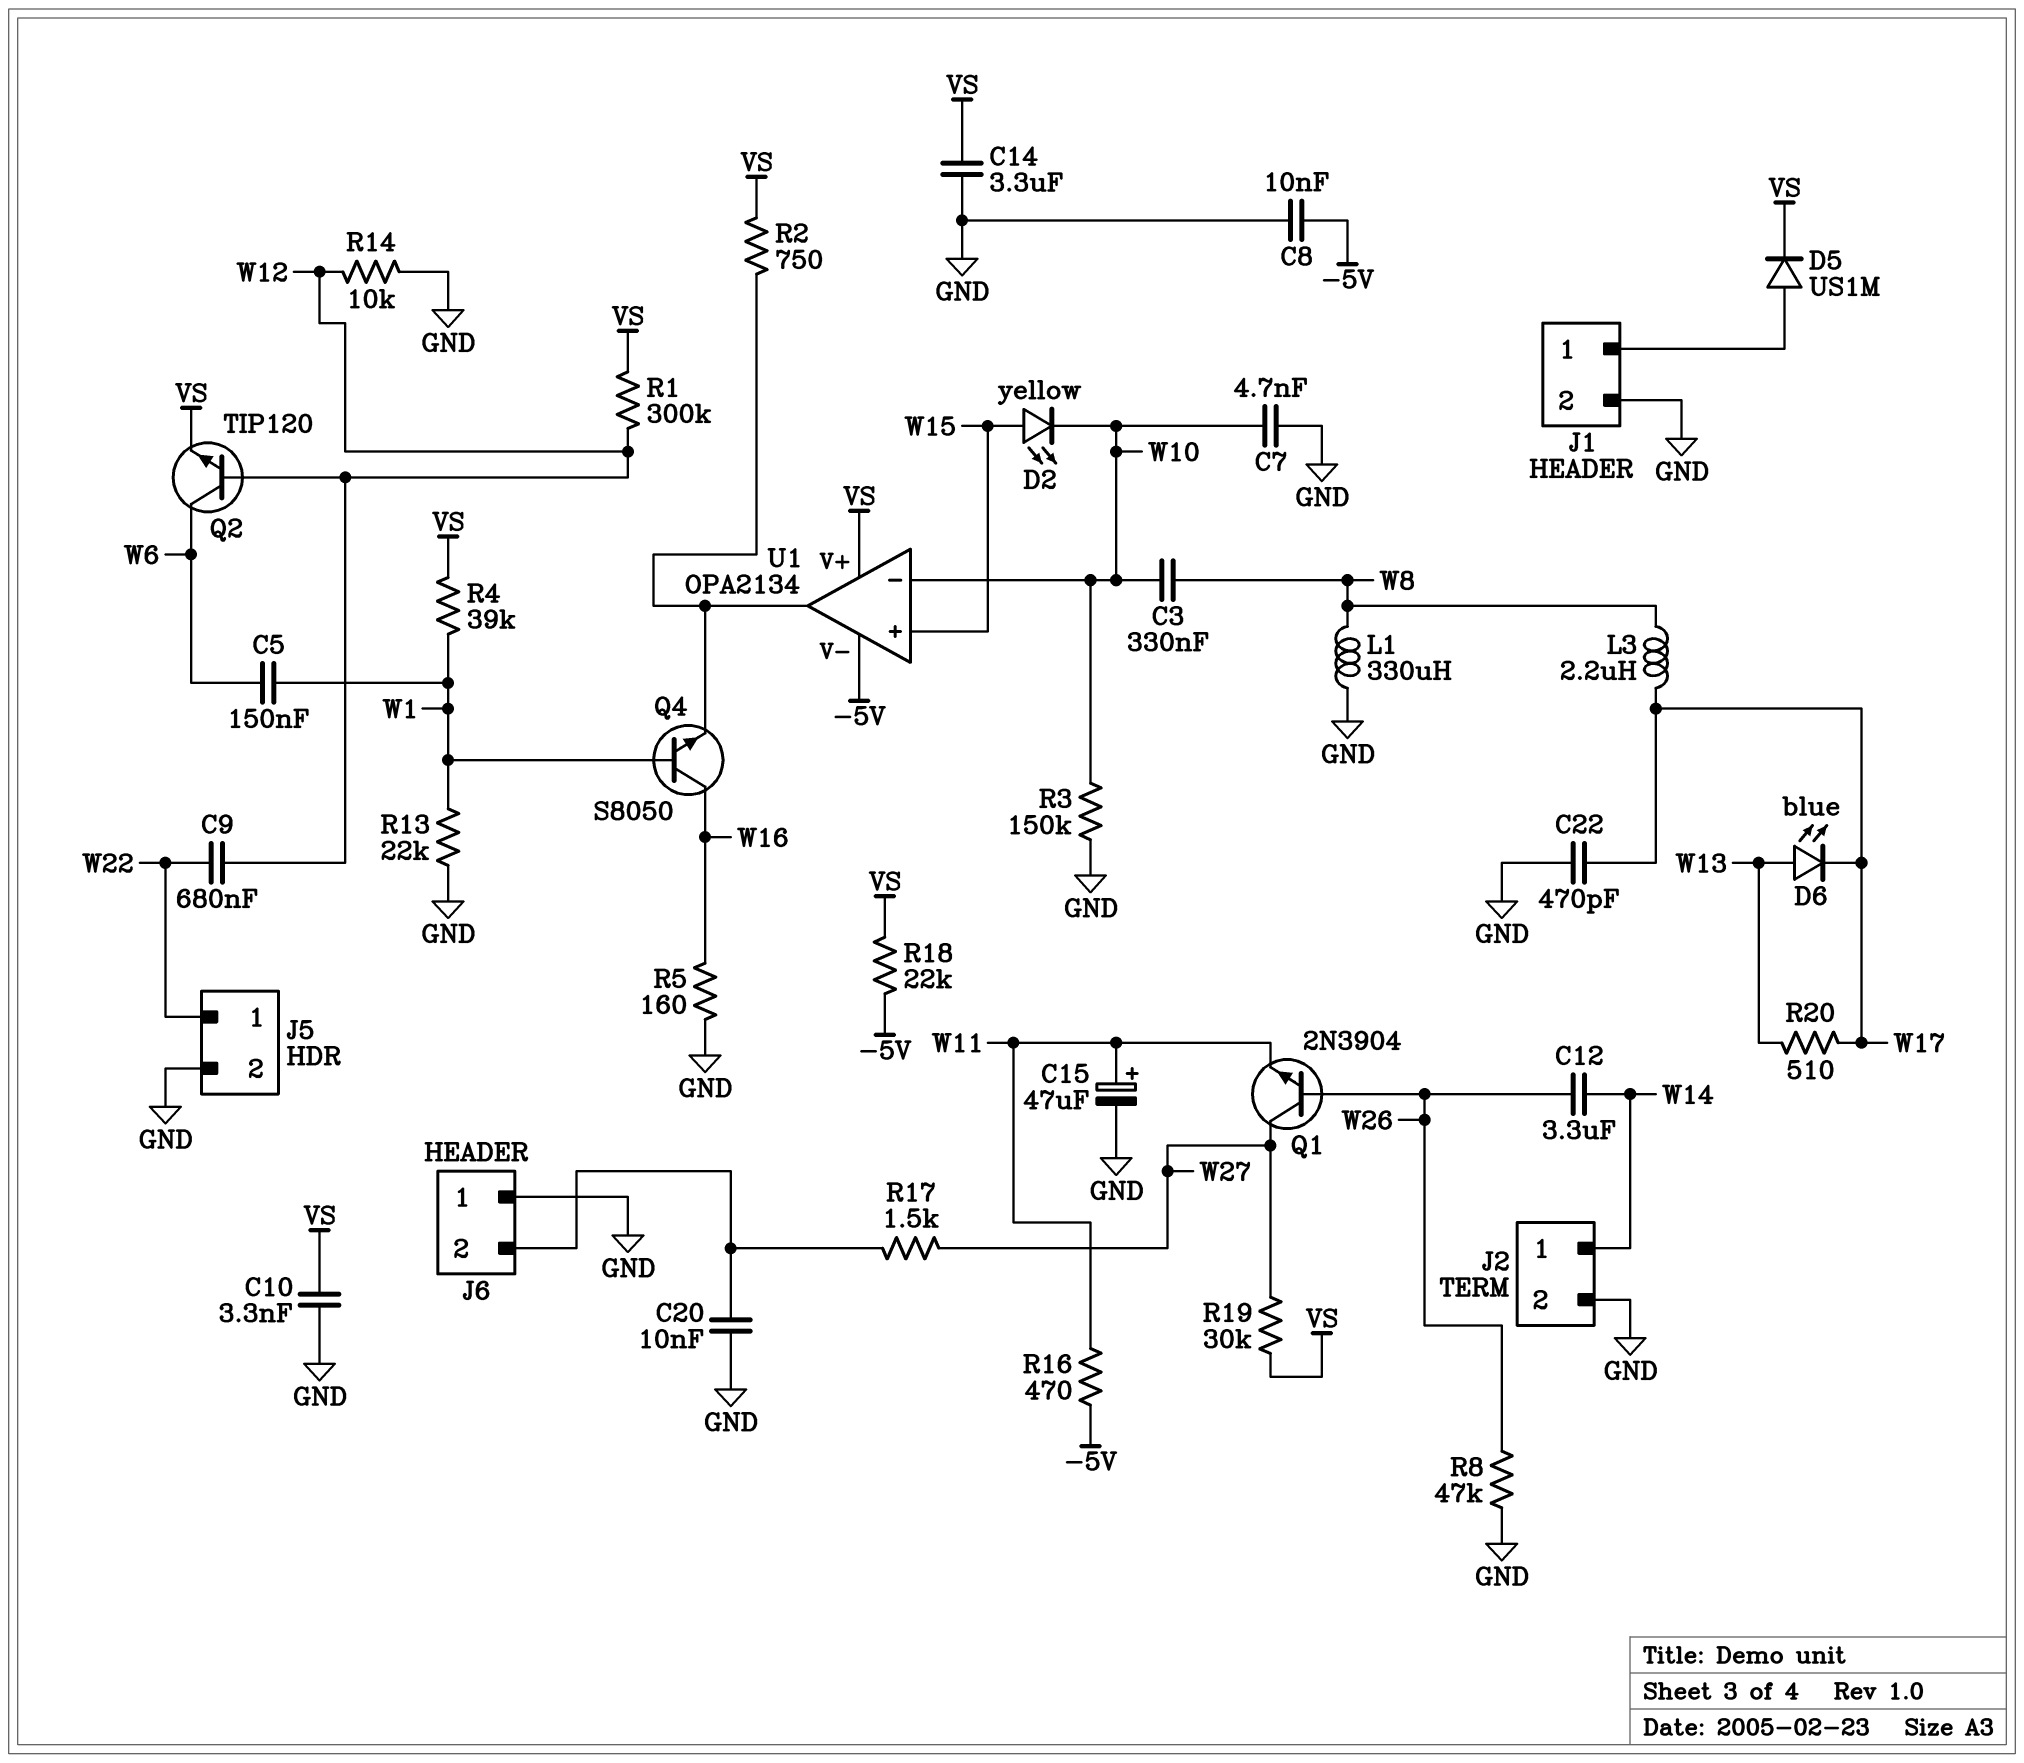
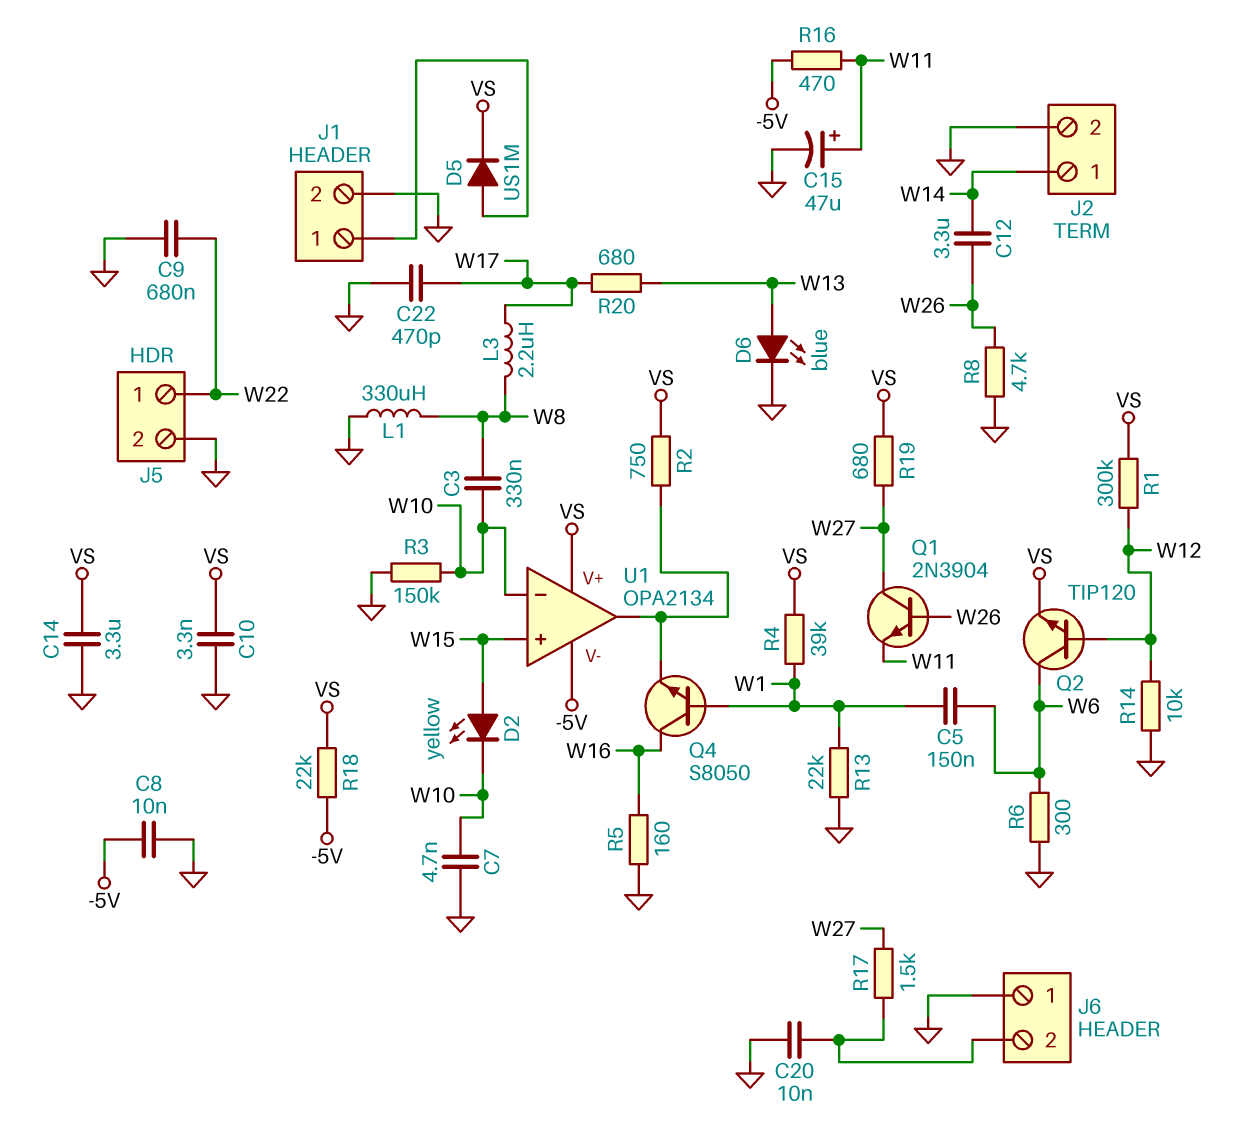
C9: 680nF (W12, W22) -> 680nF (GND, W22)
D6: LED blue (A W13, K W17) -> LED blue (A W13, K GND)
R6: none -> 300 (GND, W6)
R8: 47k (GND, W26) -> 4.7k (GND, W26)
R19: 30k (VS, W27) -> 680 (VS, W27)
R20: 510 (W13, W17) -> 680 (W13, W17)

